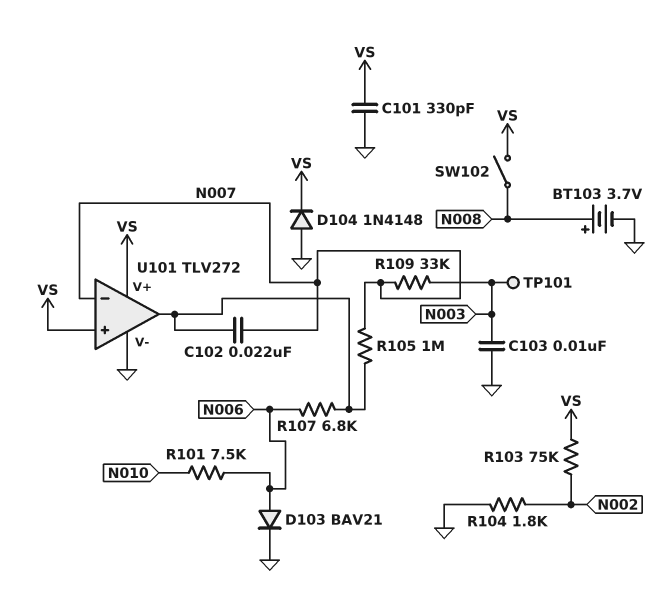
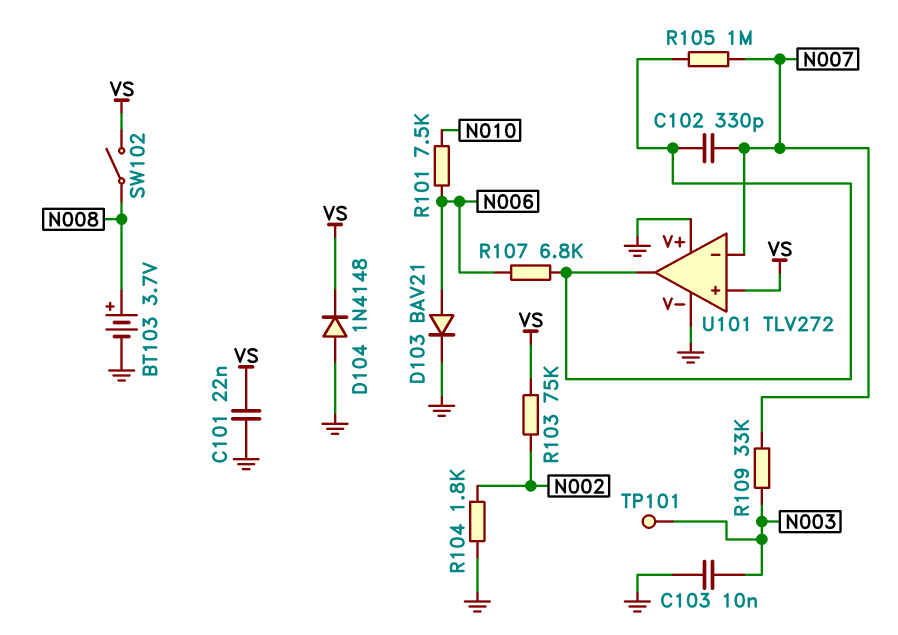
C101: 330pF (GND, VS) -> 22nF (GND, VS)
C102: 22nF (N007, U101/out) -> 330pF (N007, U101/out)
U101 pin V+: VS -> GND

